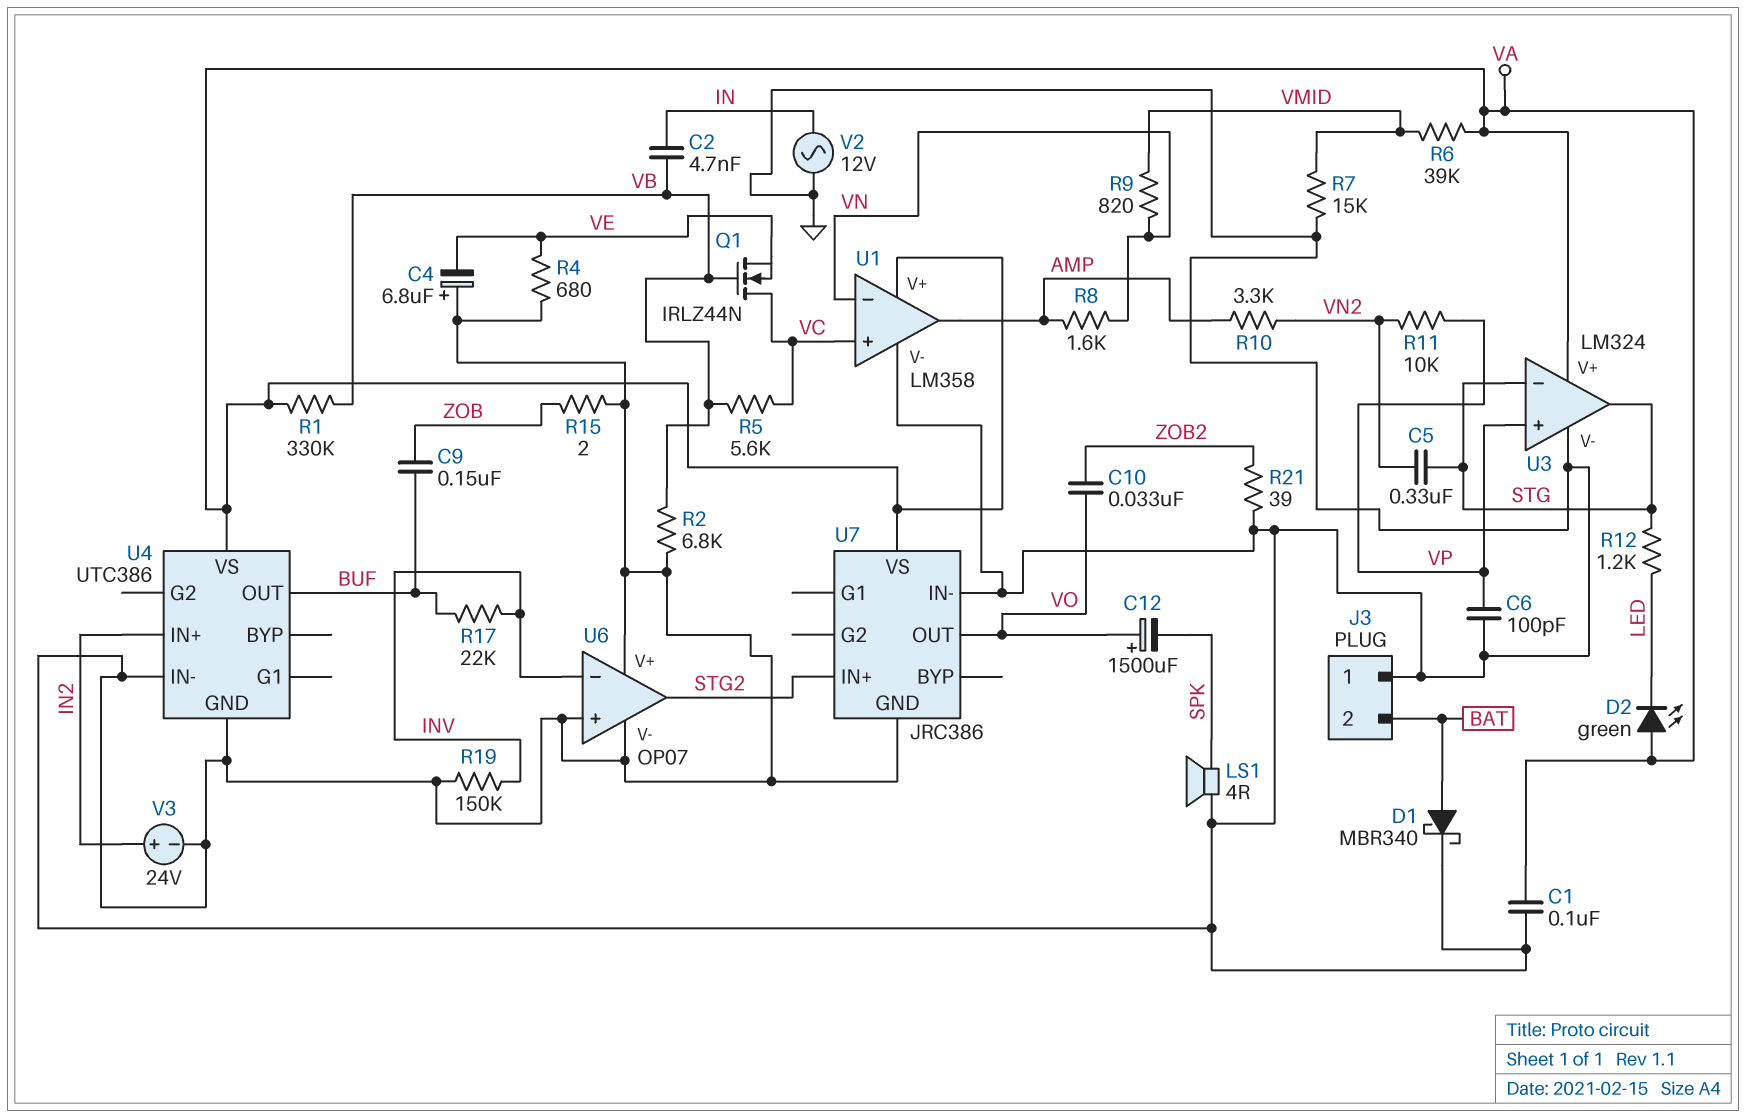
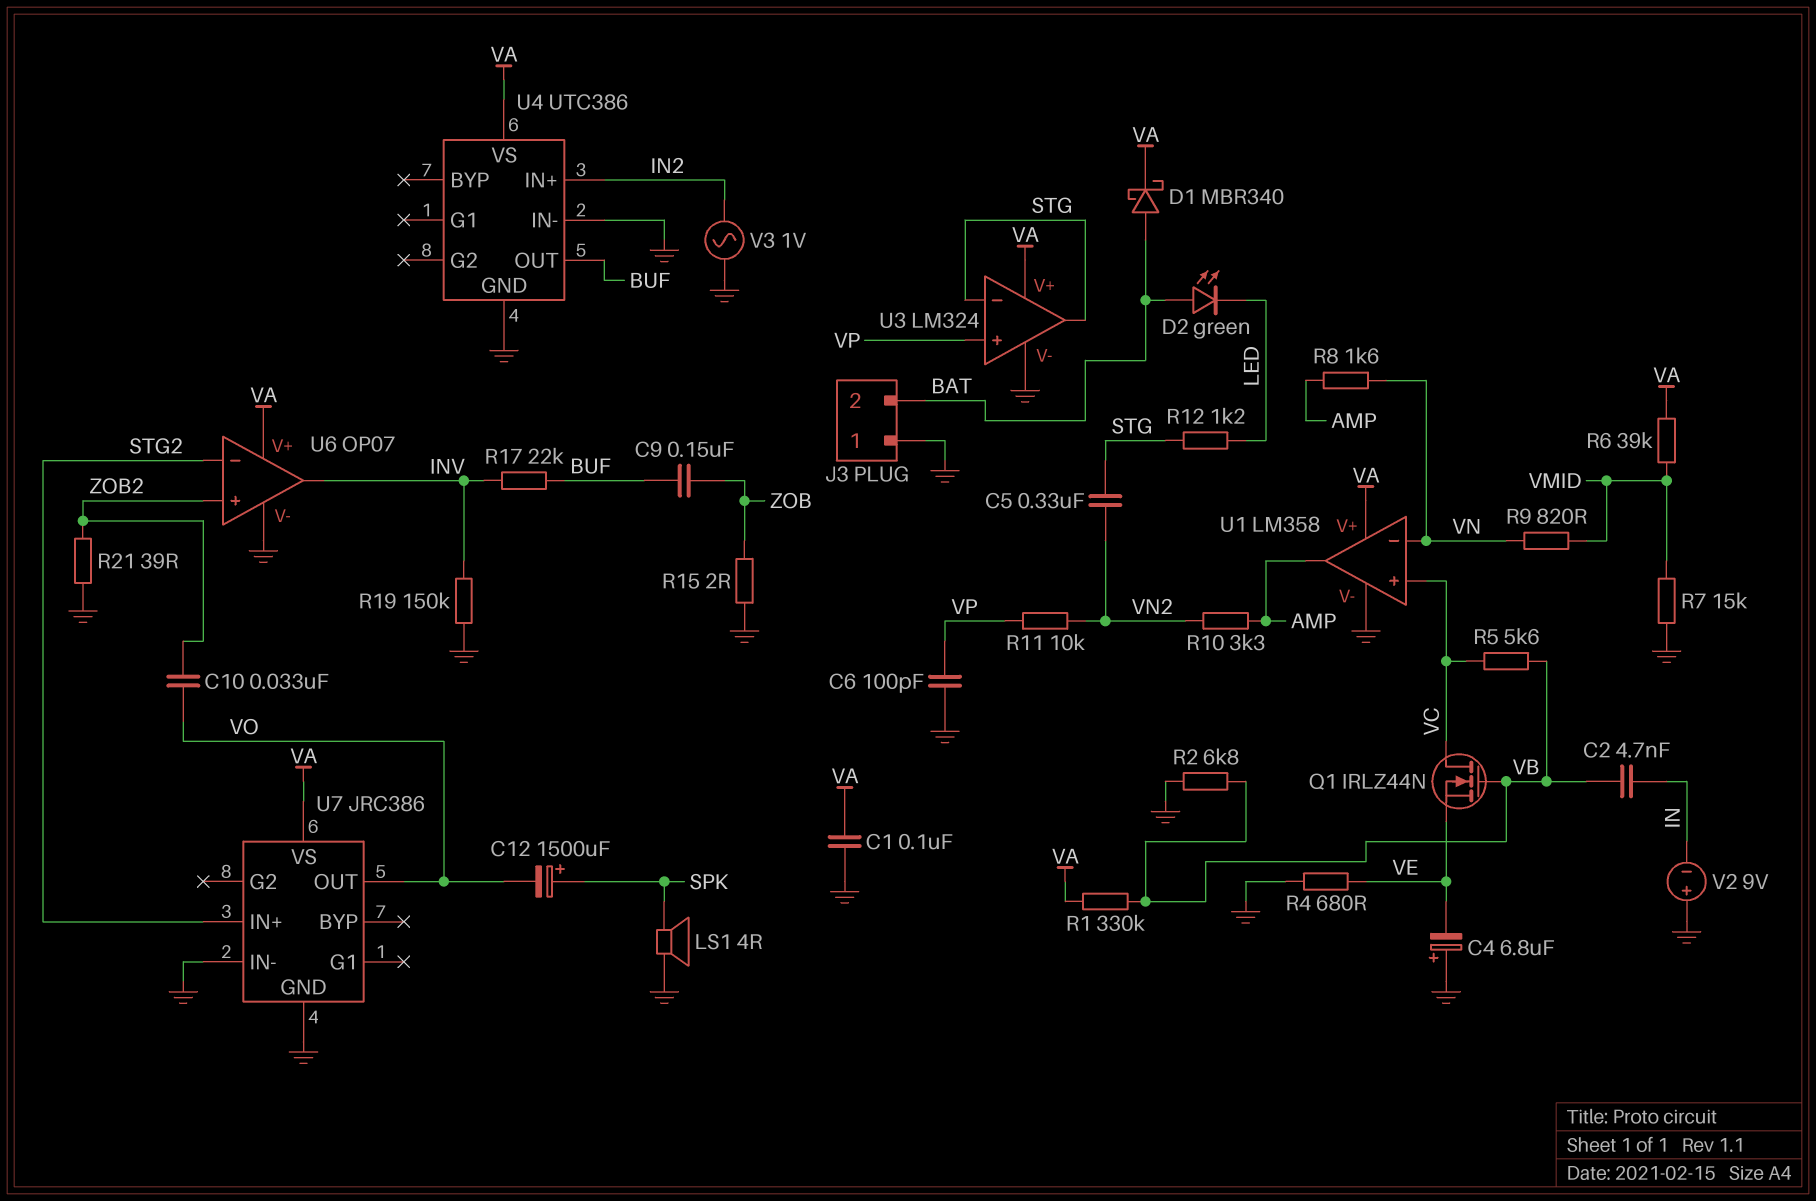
C12: 1500uF (plus VO, minus SPK) -> 1500uF (plus SPK, minus VO)
D1: schottky MBR340 (A BAT, K GND) -> schottky MBR340 (A BAT, K VA)
D2: LED green (A VA, K LED) -> LED green (A BAT, K LED)
U6 pin V+: GND -> VA
U6 pin in+: GND -> ZOB2
U6 pin in-: INV -> STG2
U6 pin out: STG2 -> INV
V2: AC 12V (GND, IN) -> 9V (plus GND, minus IN)
V3: 24V (plus IN2, minus GND) -> AC 1V (GND, IN2)

